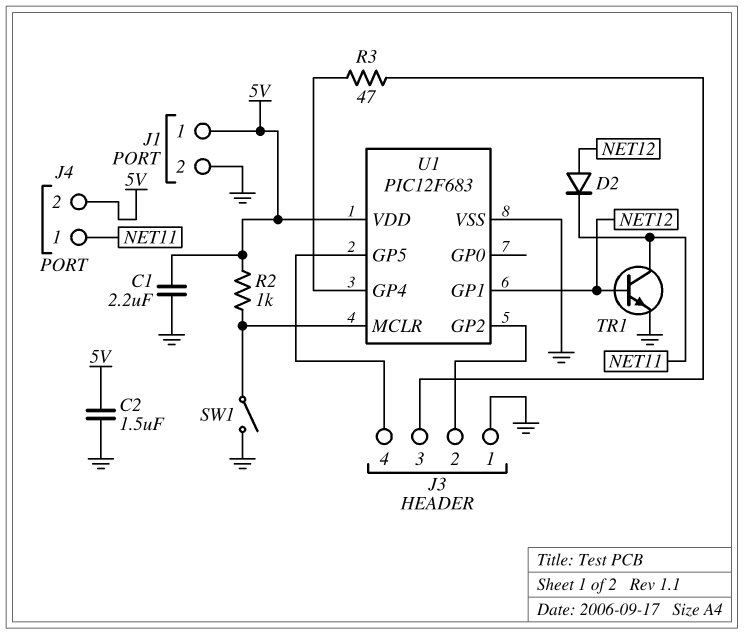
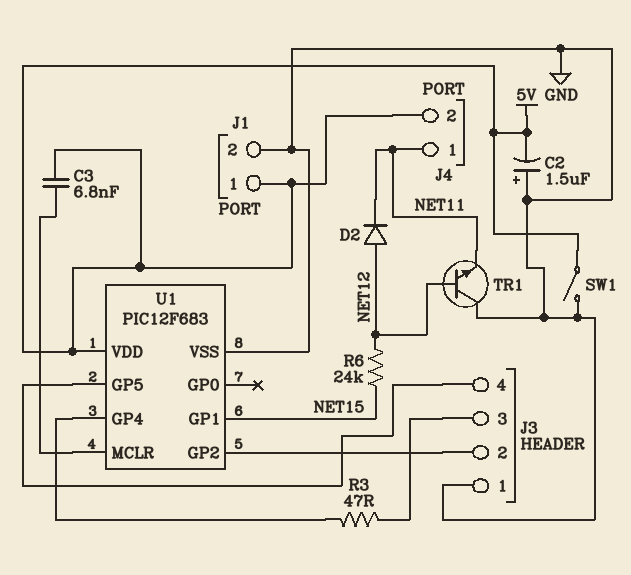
C1: 2.2uF (5V, GND) -> none
C2: 1.5uF (5V, GND) -> 1.5uF (plus GND, minus 5V)
C3: none -> 6.8nF (5V, U1/MCLR)
R2: 1k (5V, U1/MCLR) -> none
R6: none -> 24k (NET12, NET15)
SW1: switch (GND, U1/MCLR) -> switch (5V, GND)
TR1: NPN (B NET12, C NET11, E GND) -> NPN (B NET12, C GND, E NET11)
U1 pin GP1: NET12 -> NET15

